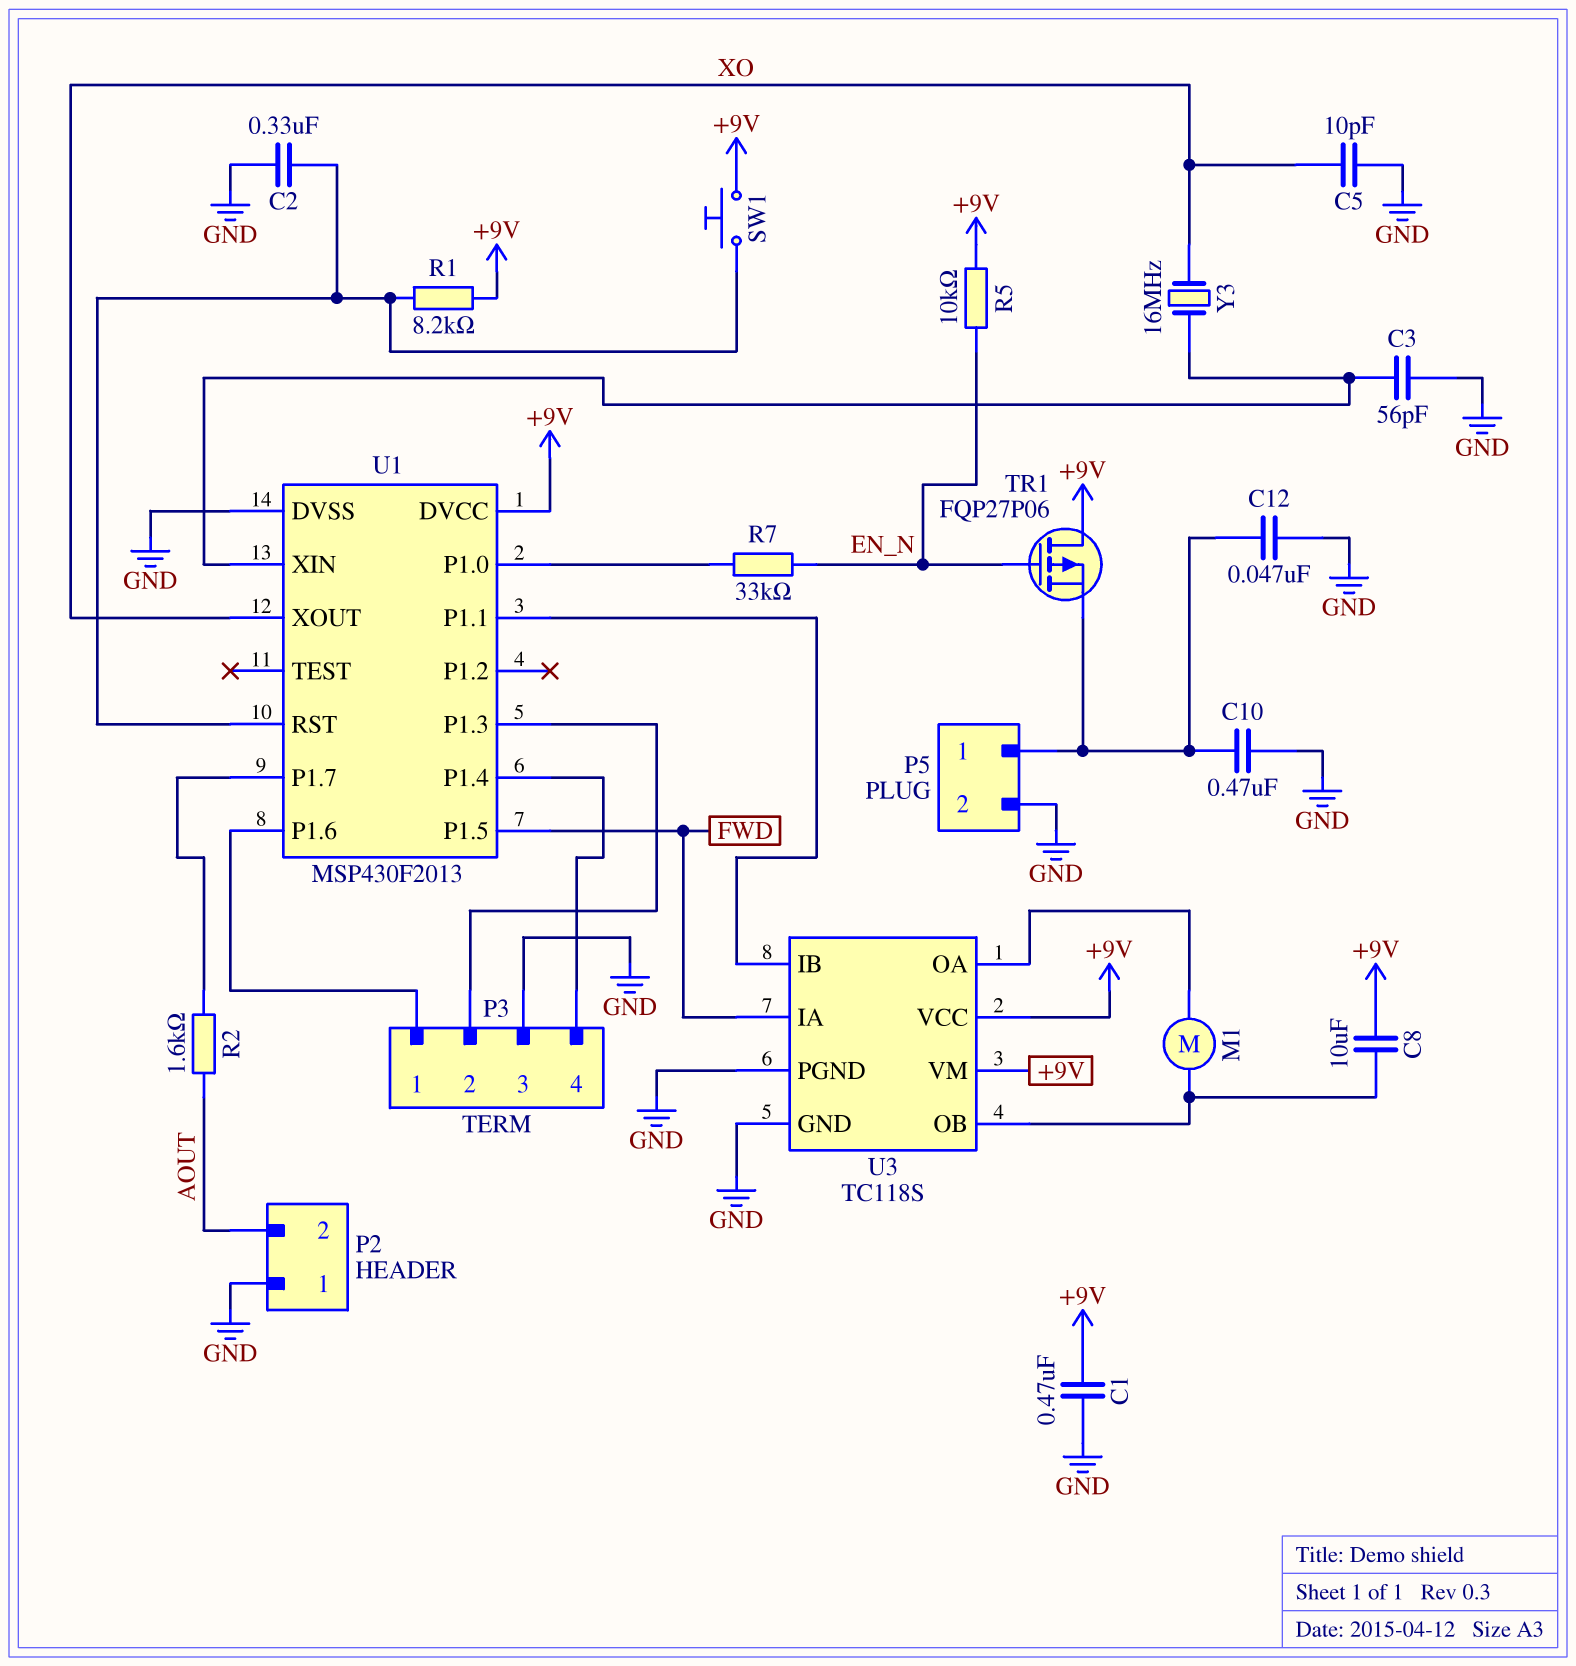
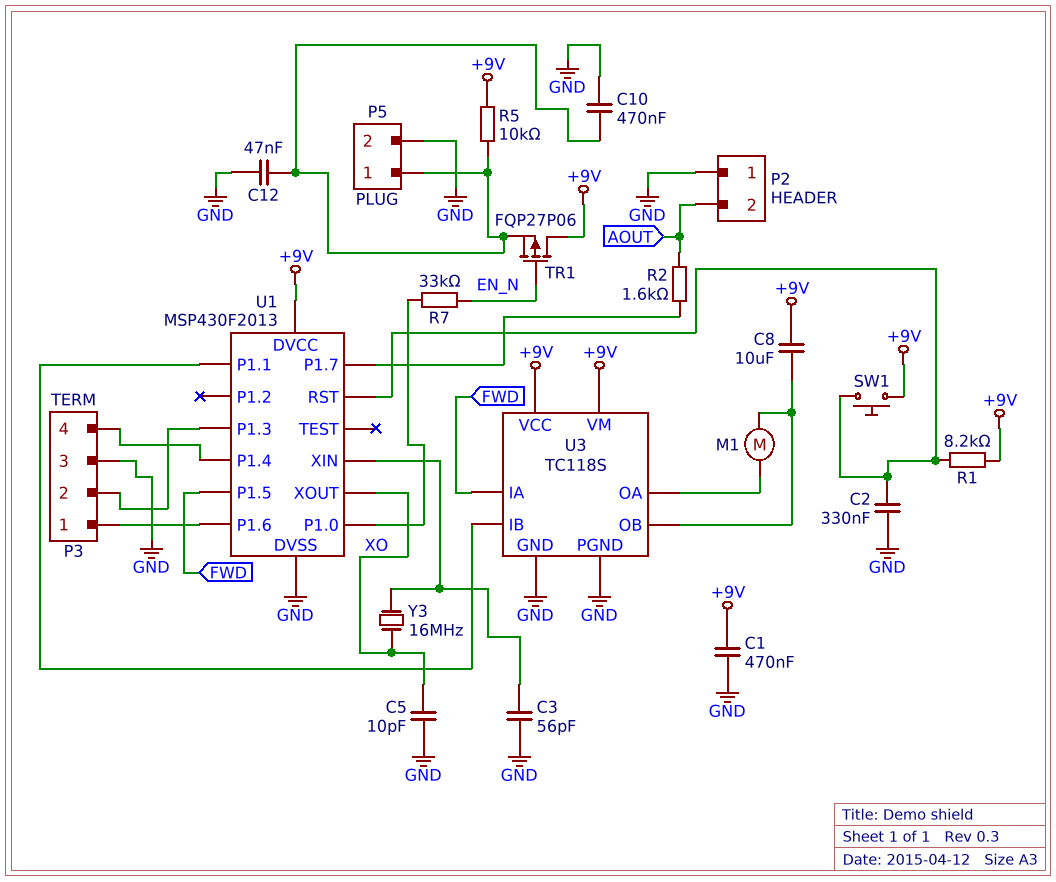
R5: 10k (+9V, EN_N) -> 10k (+9V, P5/1)

